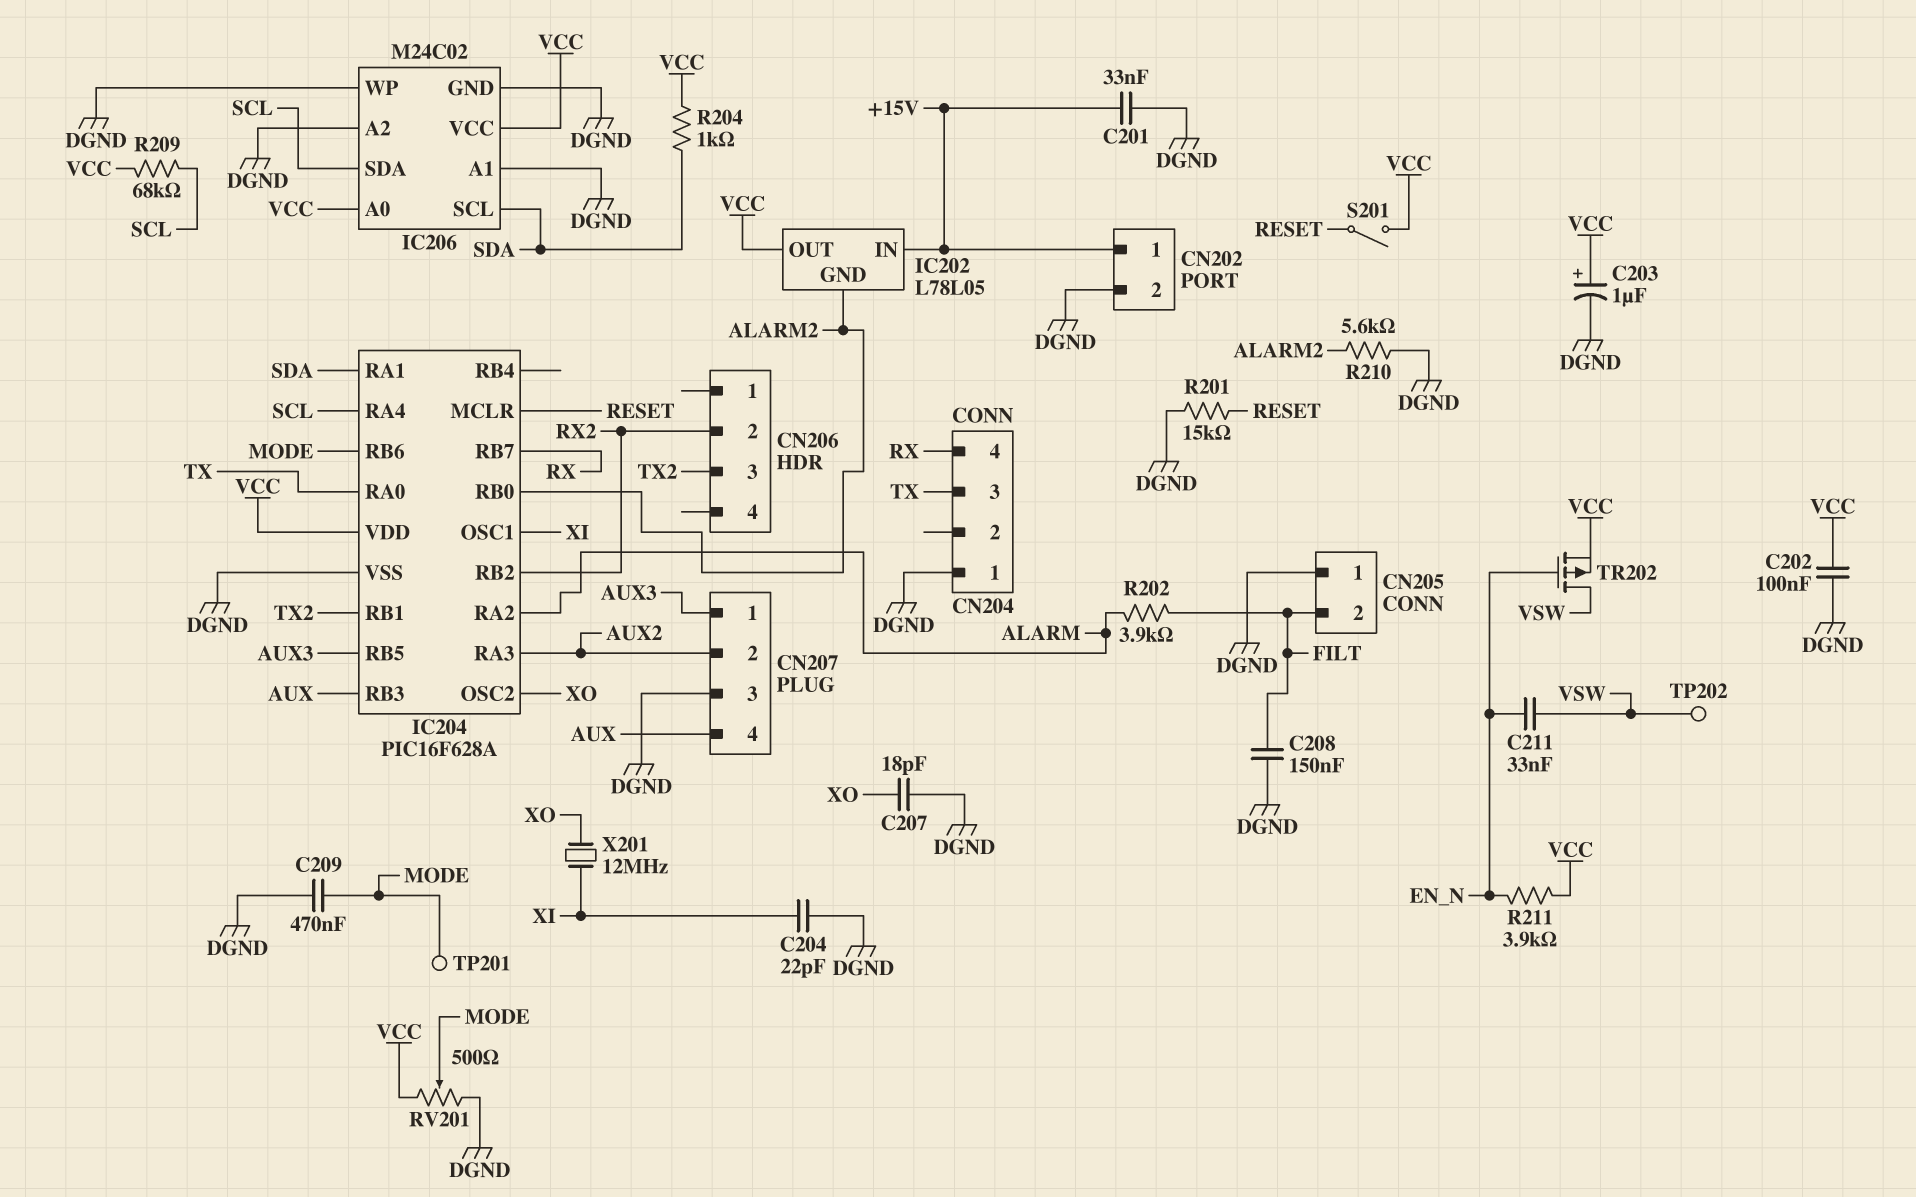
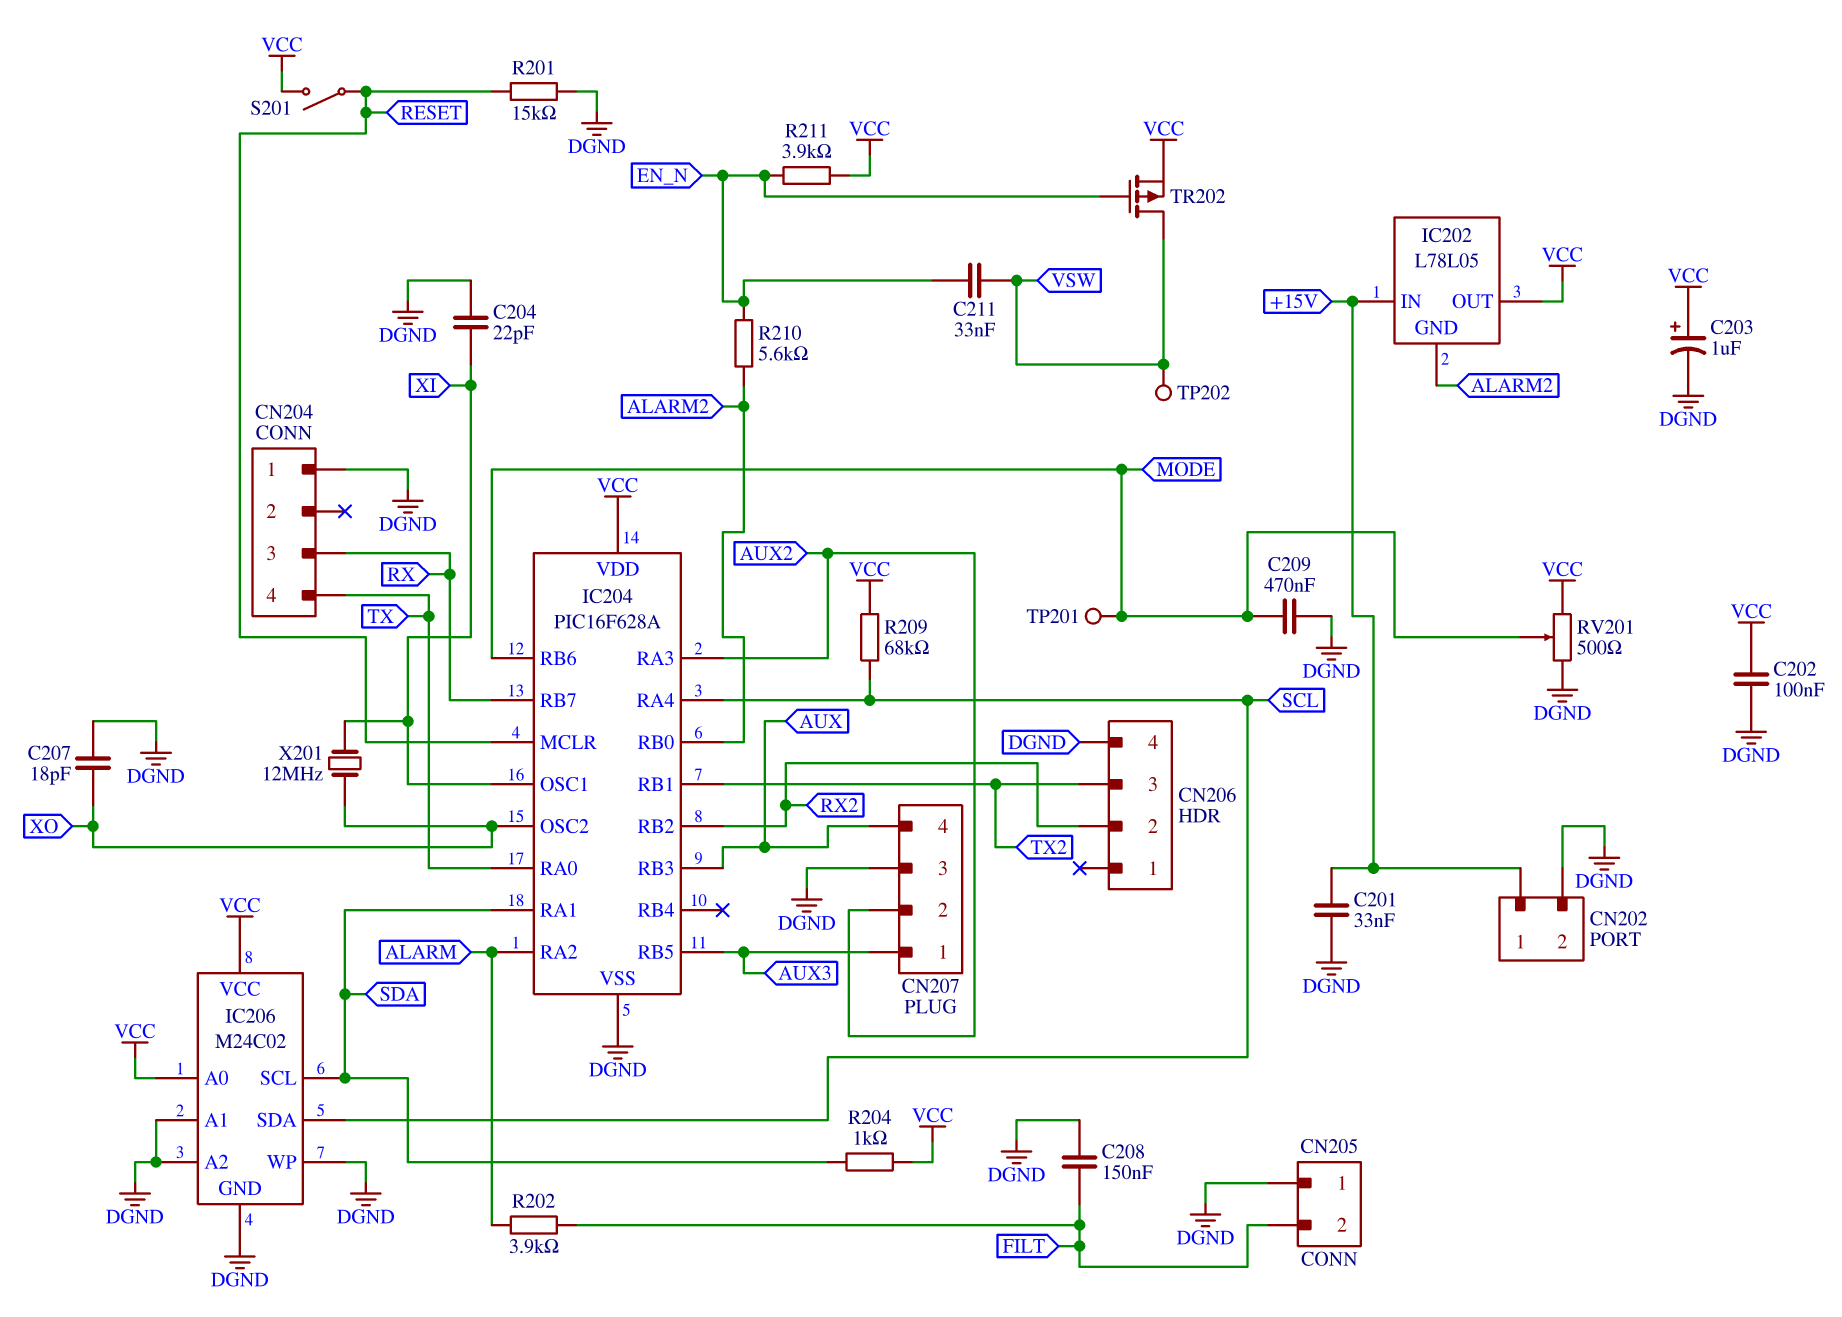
CN204 pin 3: TX -> RX
CN204 pin 4: RX -> TX
CN206 pin 4: none -> DGND
R210: 5.6k (ALARM2, DGND) -> 5.6k (ALARM2, EN_N)

